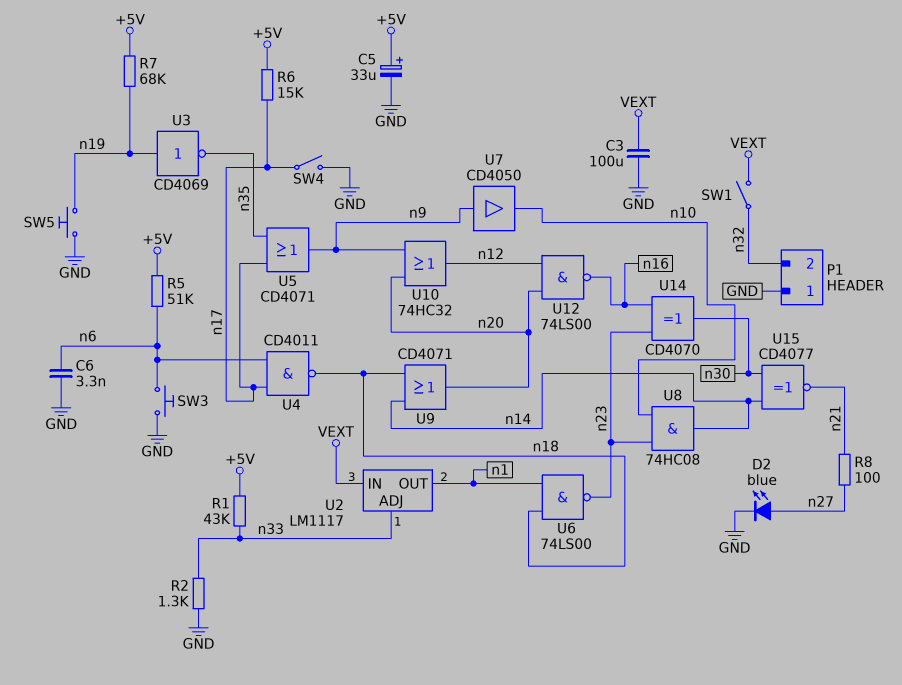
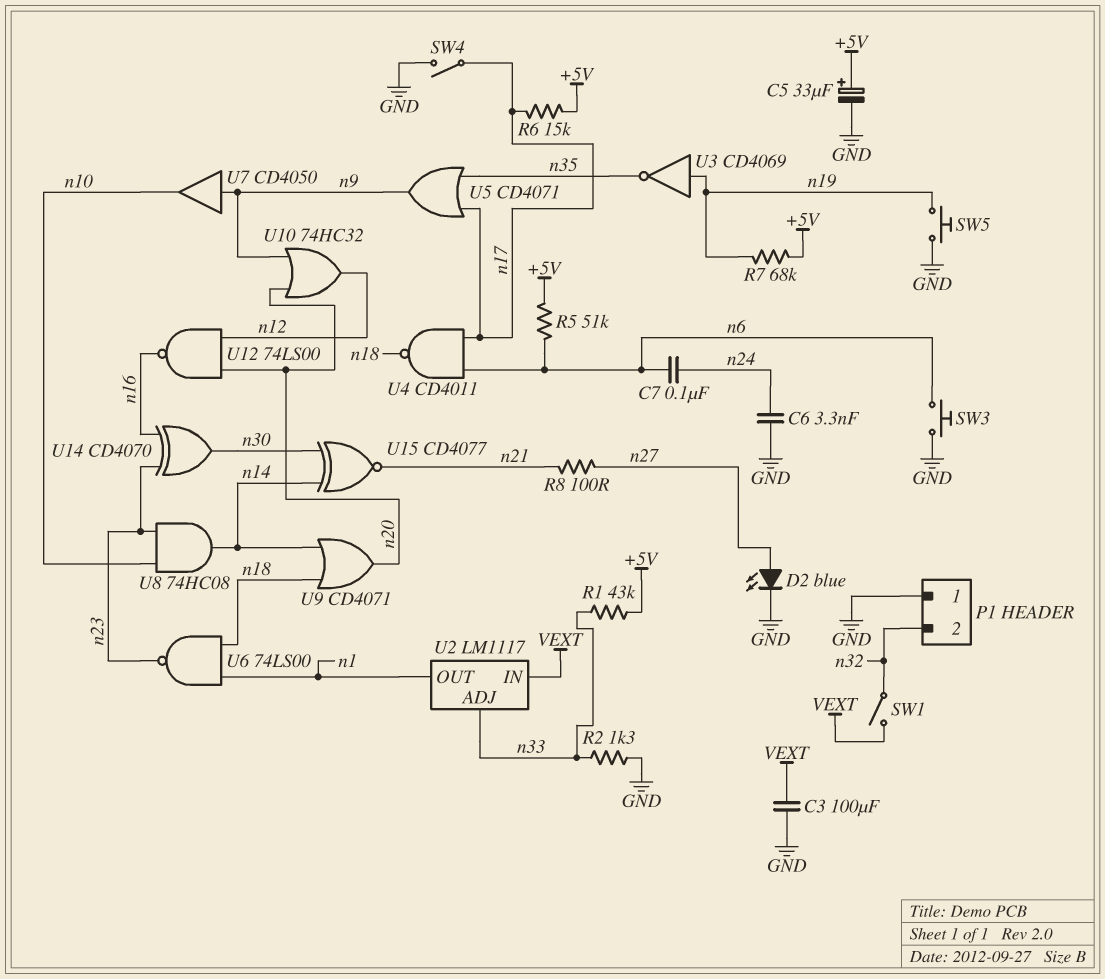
C6: 3.3nF (GND, n6) -> 3.3nF (GND, n24)
C7: none -> 100nF (n6, n24)

